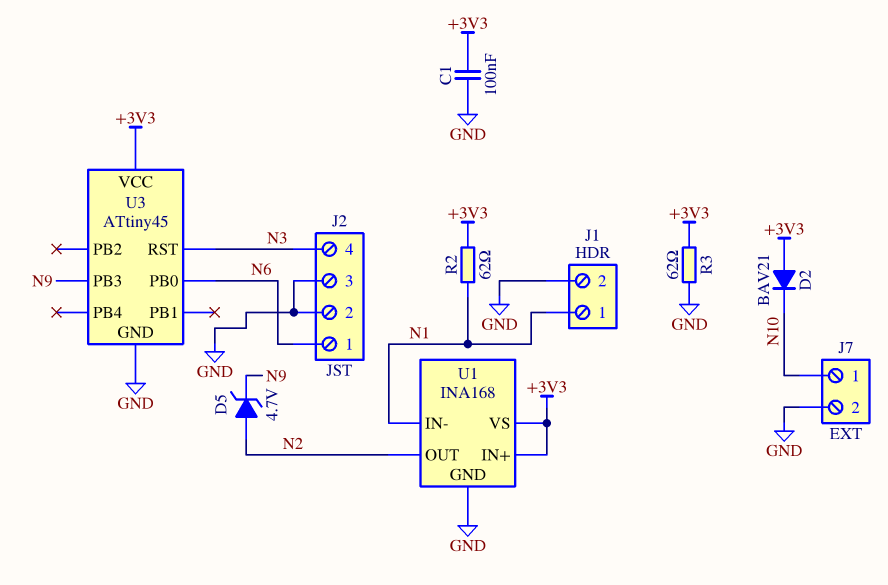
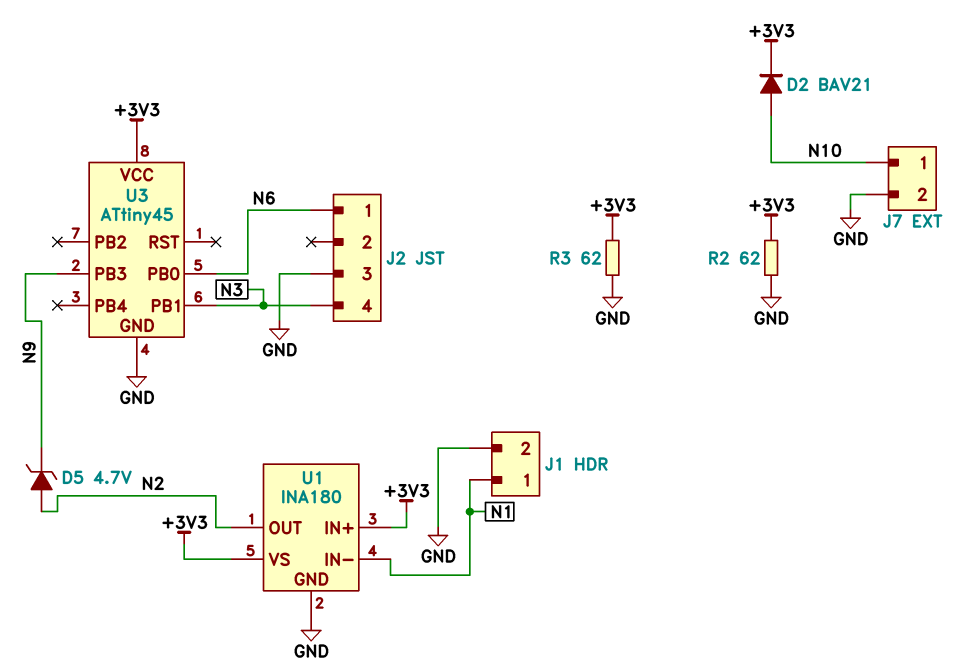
C1: 100nF (+3V3, GND) -> none
D2: diode BAV21 (A +3V3, K N10) -> diode BAV21 (A N10, K +3V3)
J2 pin 2: GND -> none
R2: 62 (+3V3, N1) -> 62 (+3V3, GND)
U1: INA168 -> INA180
U3 pin PB1: none -> N3
U3 pin RST: N3 -> none

